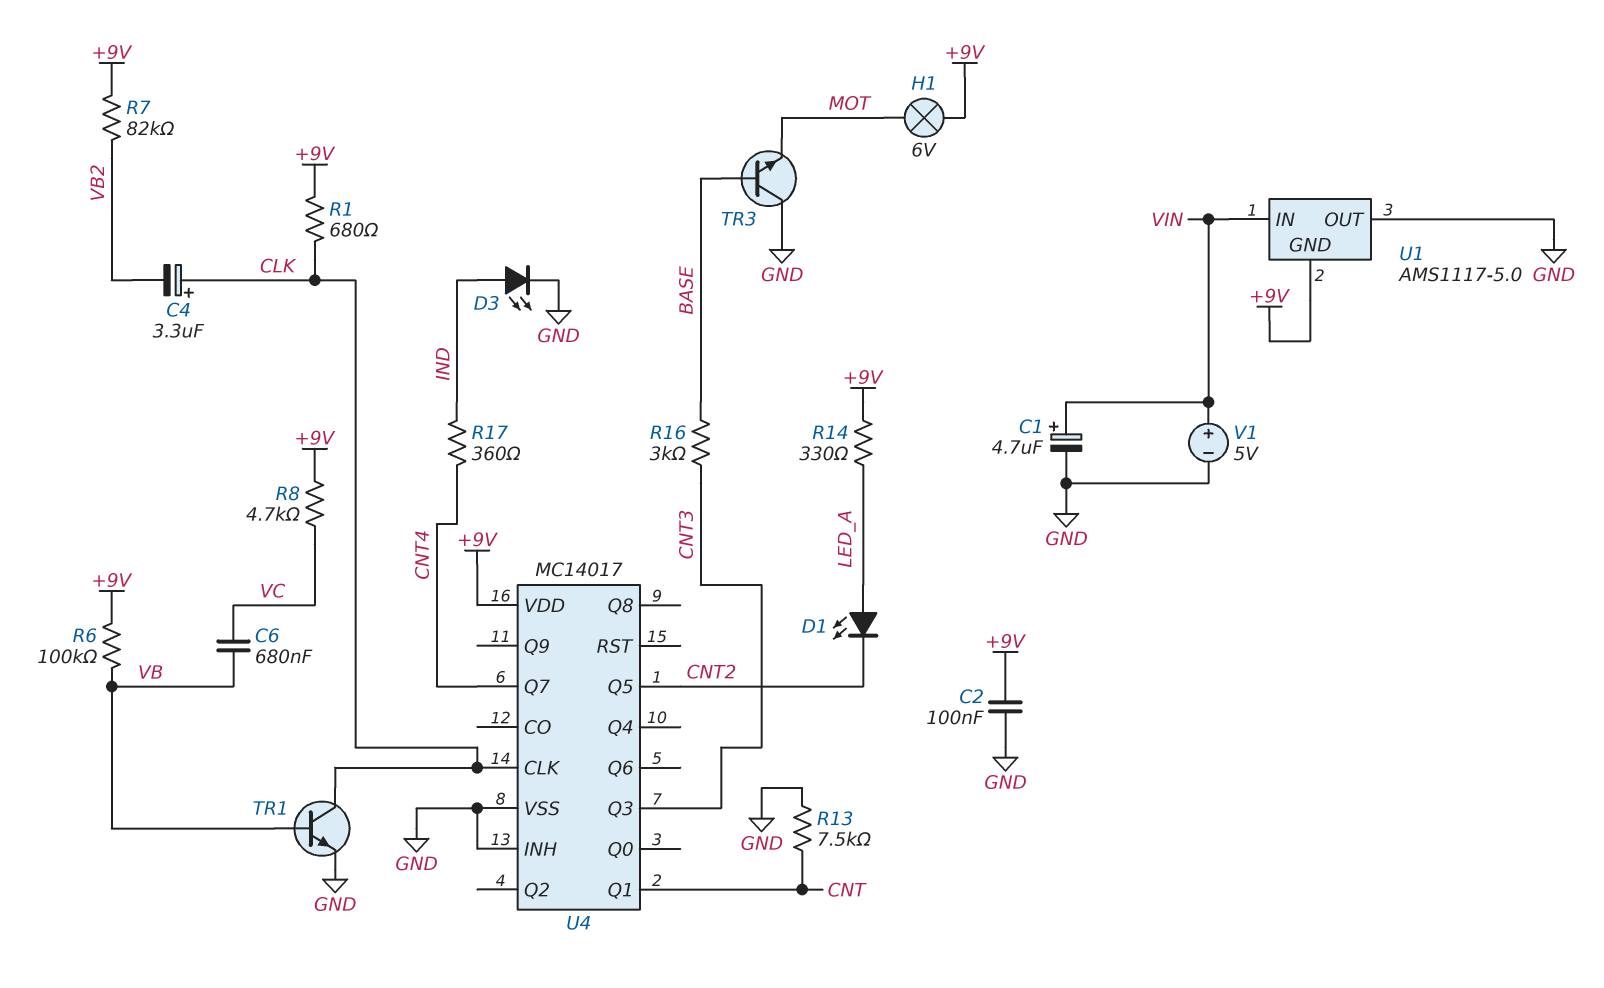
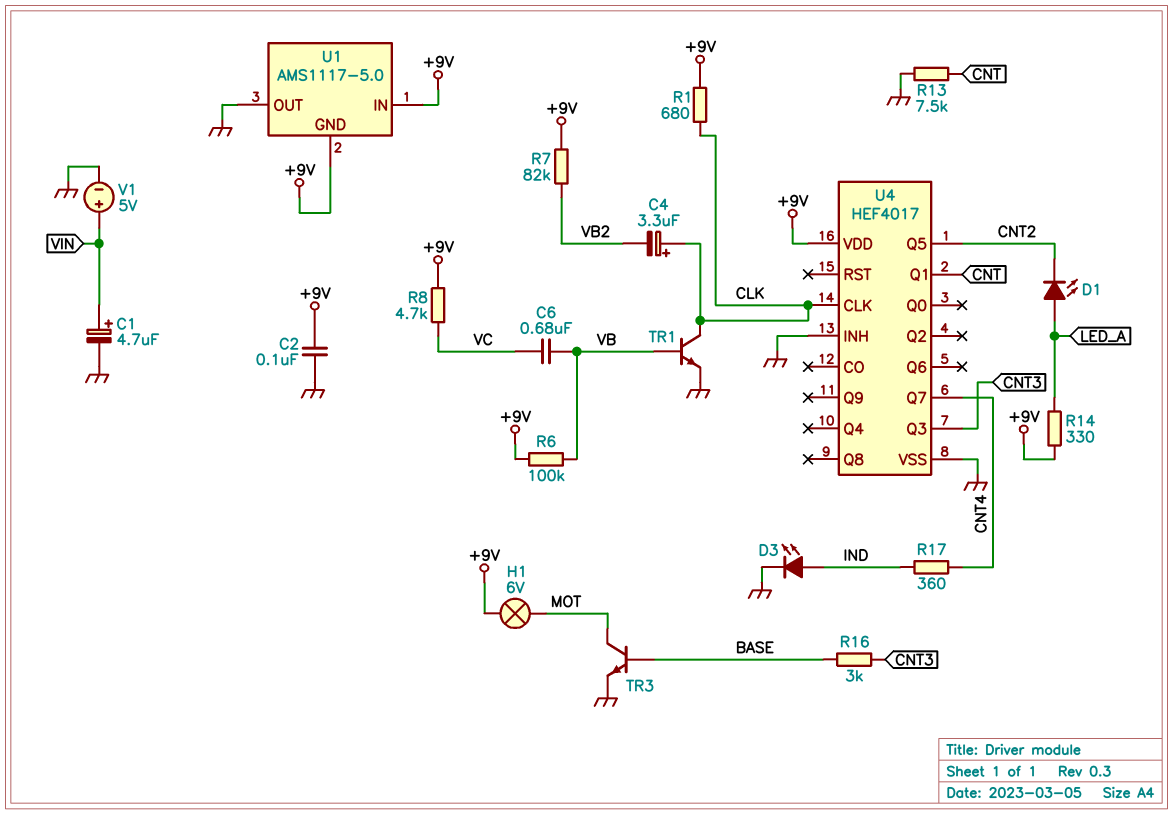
TR3: NPN (B BASE, C GND, E MOT) -> NPN (B BASE, C MOT, E GND)
U1 pin IN: VIN -> +9V
U4: MC14017 -> HEF4017

